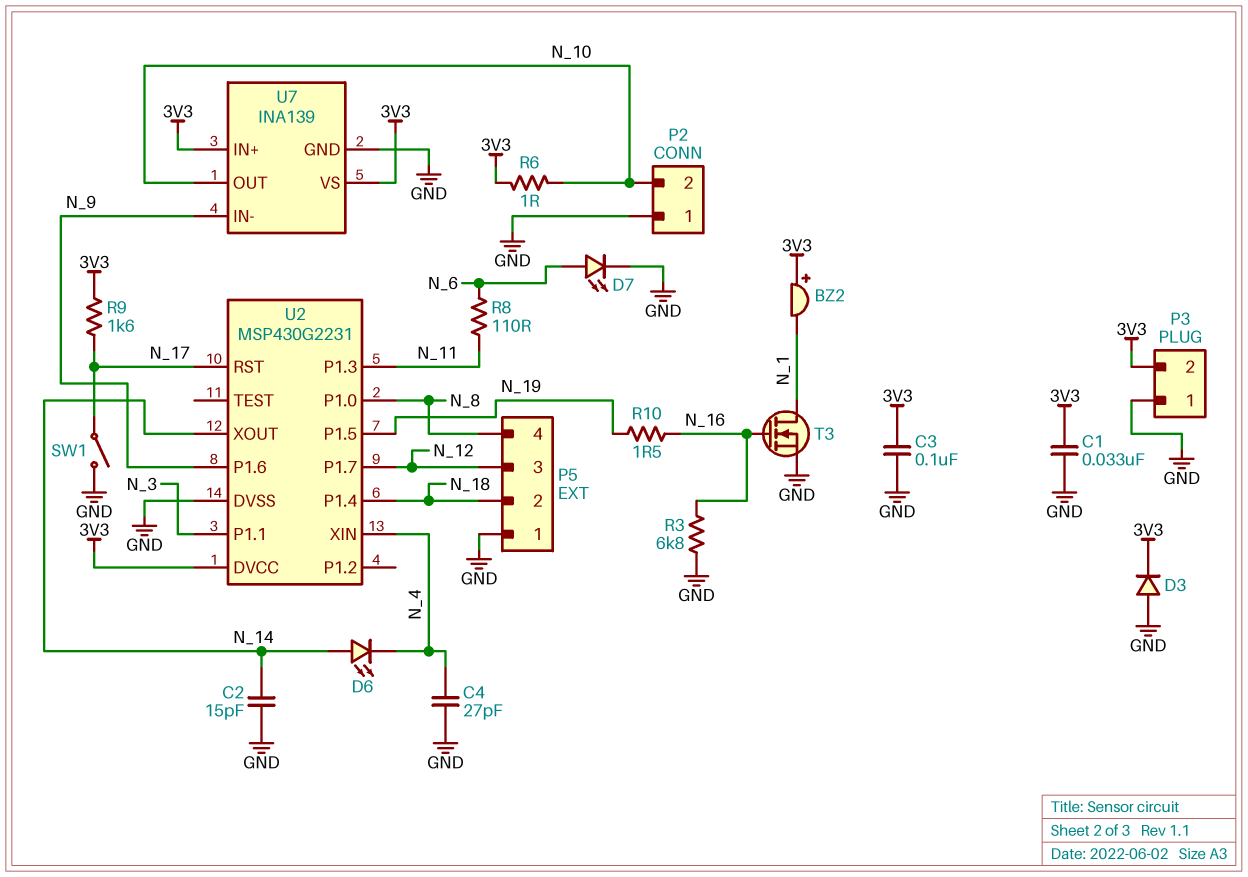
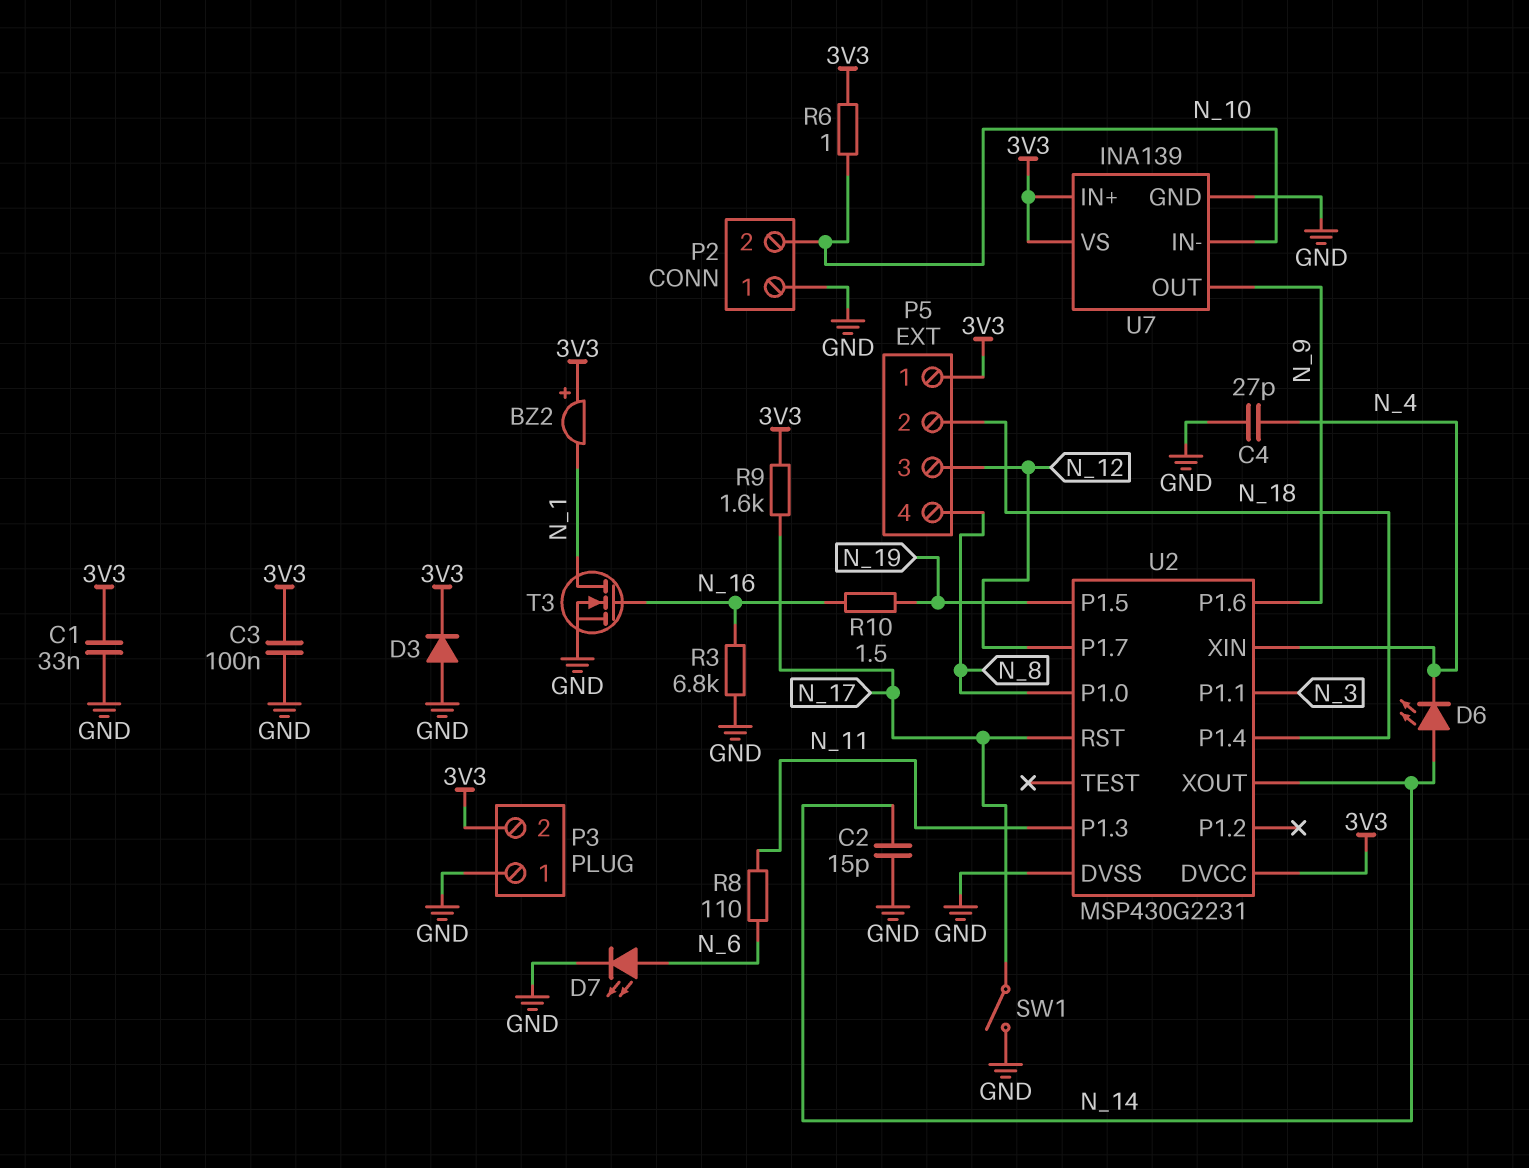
P5 pin 1: GND -> 3V3
U7 pin IN-: N_9 -> N_10
U7 pin OUT: N_10 -> N_9

